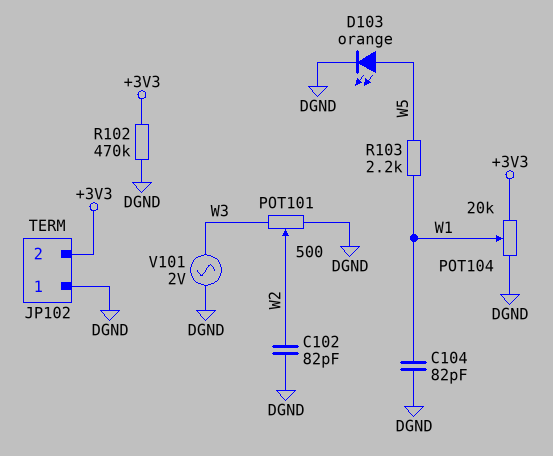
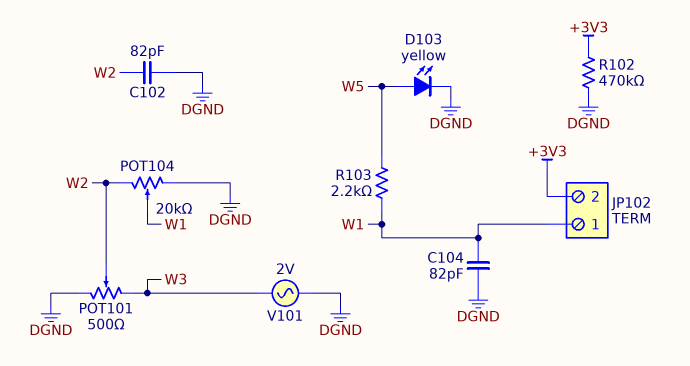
D103: LED orange (A W5, K DGND) -> LED yellow (A W5, K DGND)
JP102 pin 1: DGND -> W1
POT104: 20k (+3V3, DGND, wiper W1) -> 20k (DGND, W2, wiper W1)

